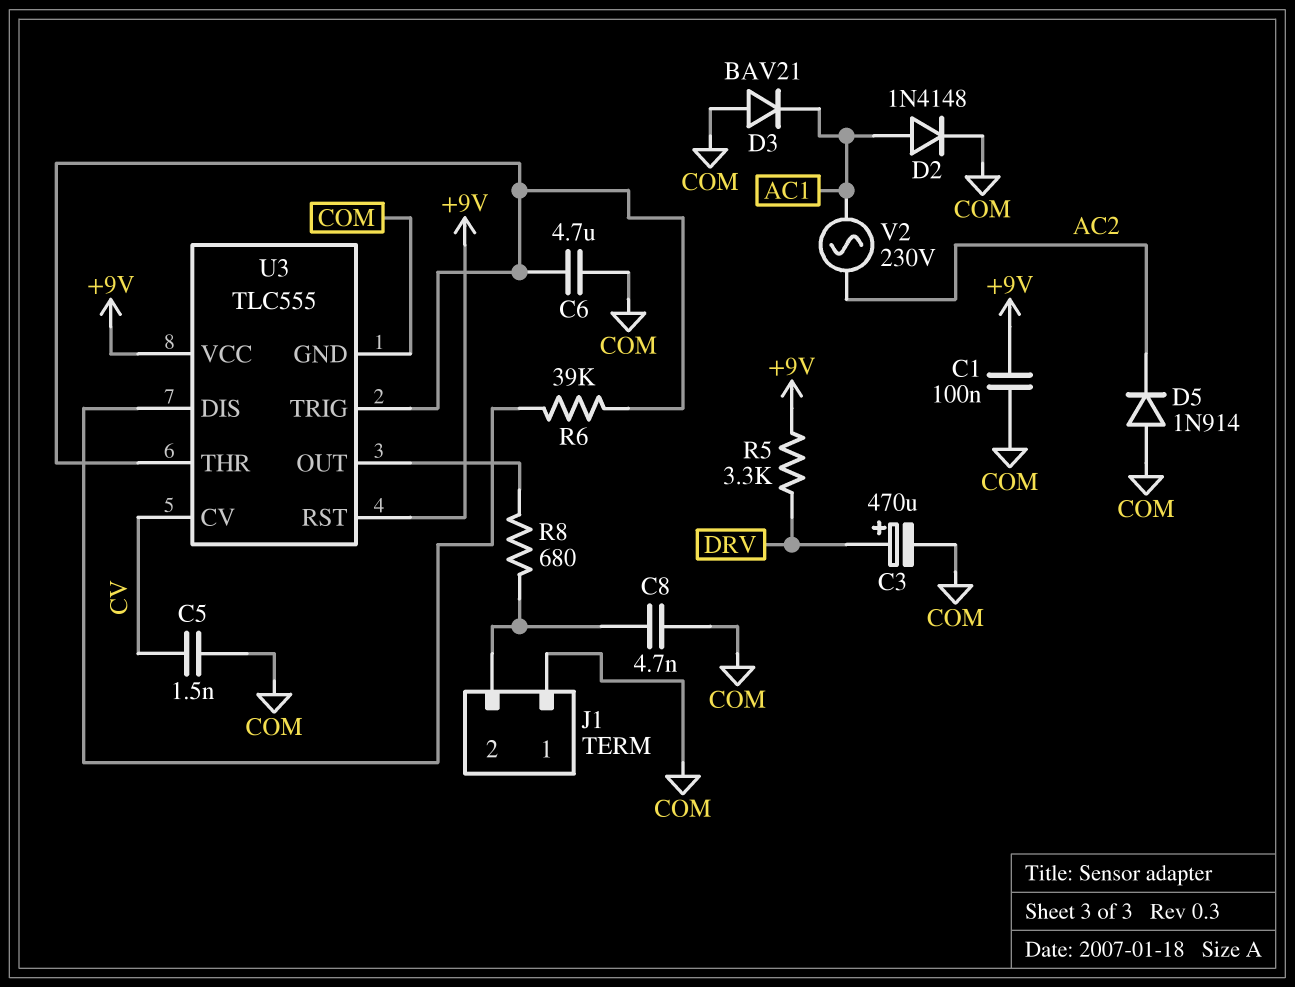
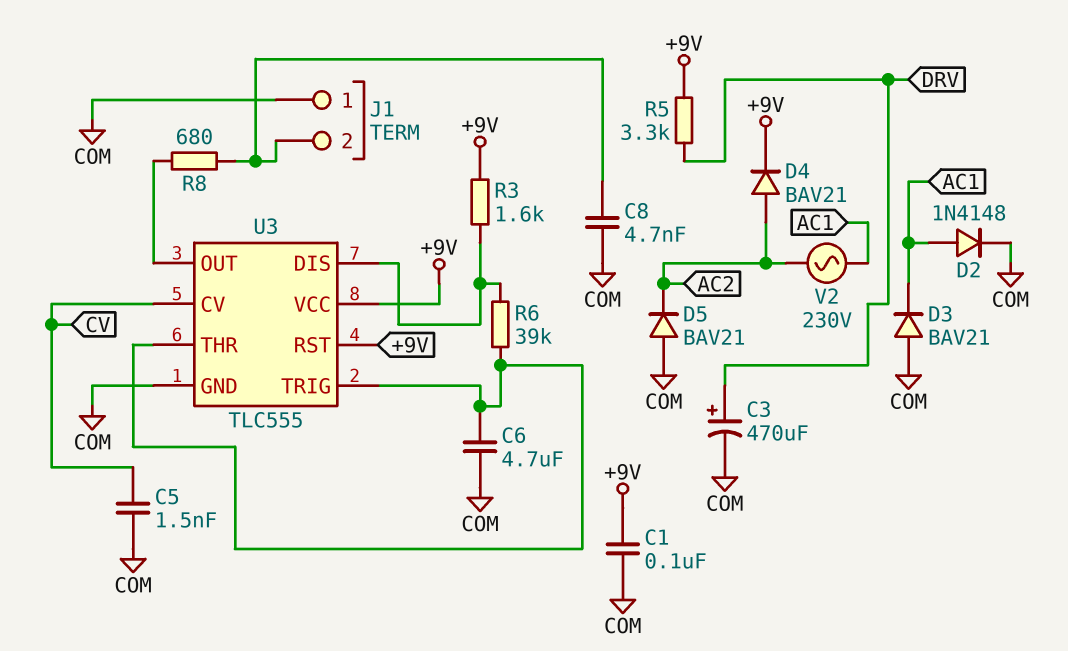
D4: none -> diode BAV21 (A AC2, K +9V)
D5: diode 1N914 (A COM, K AC2) -> diode BAV21 (A COM, K AC2)
R3: none -> 1.6k (+9V, U3/DIS)

